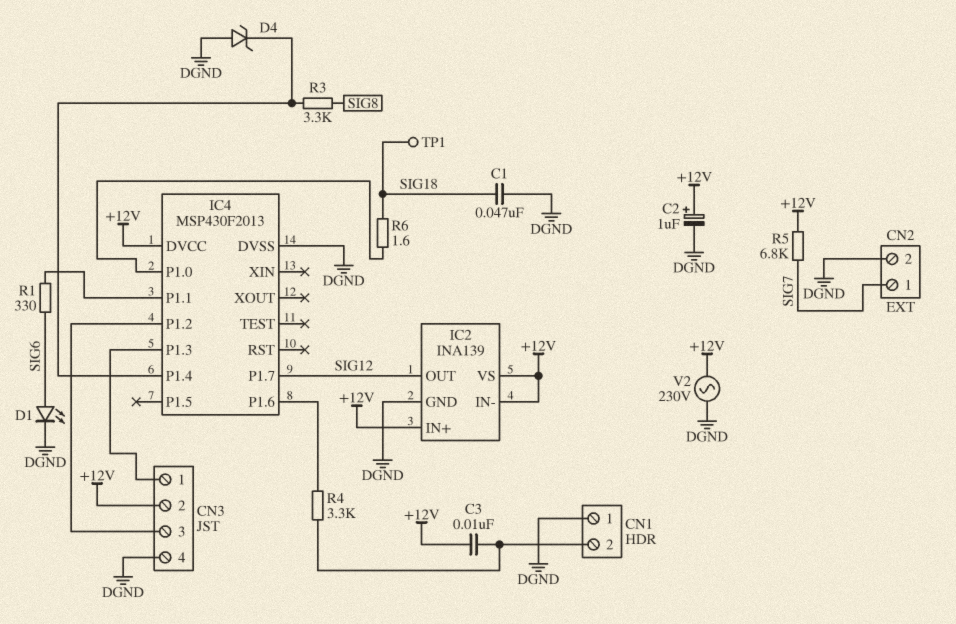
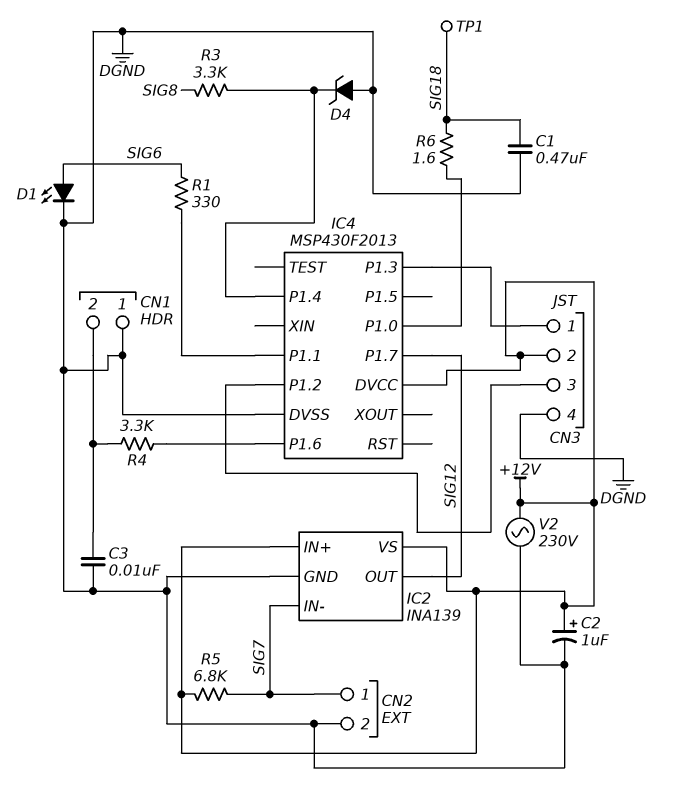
C1: 47nF (DGND, SIG18) -> 470nF (DGND, SIG18)
C3: 10nF (+12V, CN1/2) -> 10nF (CN1/2, DGND)
IC2 pin IN-: +12V -> SIG7

